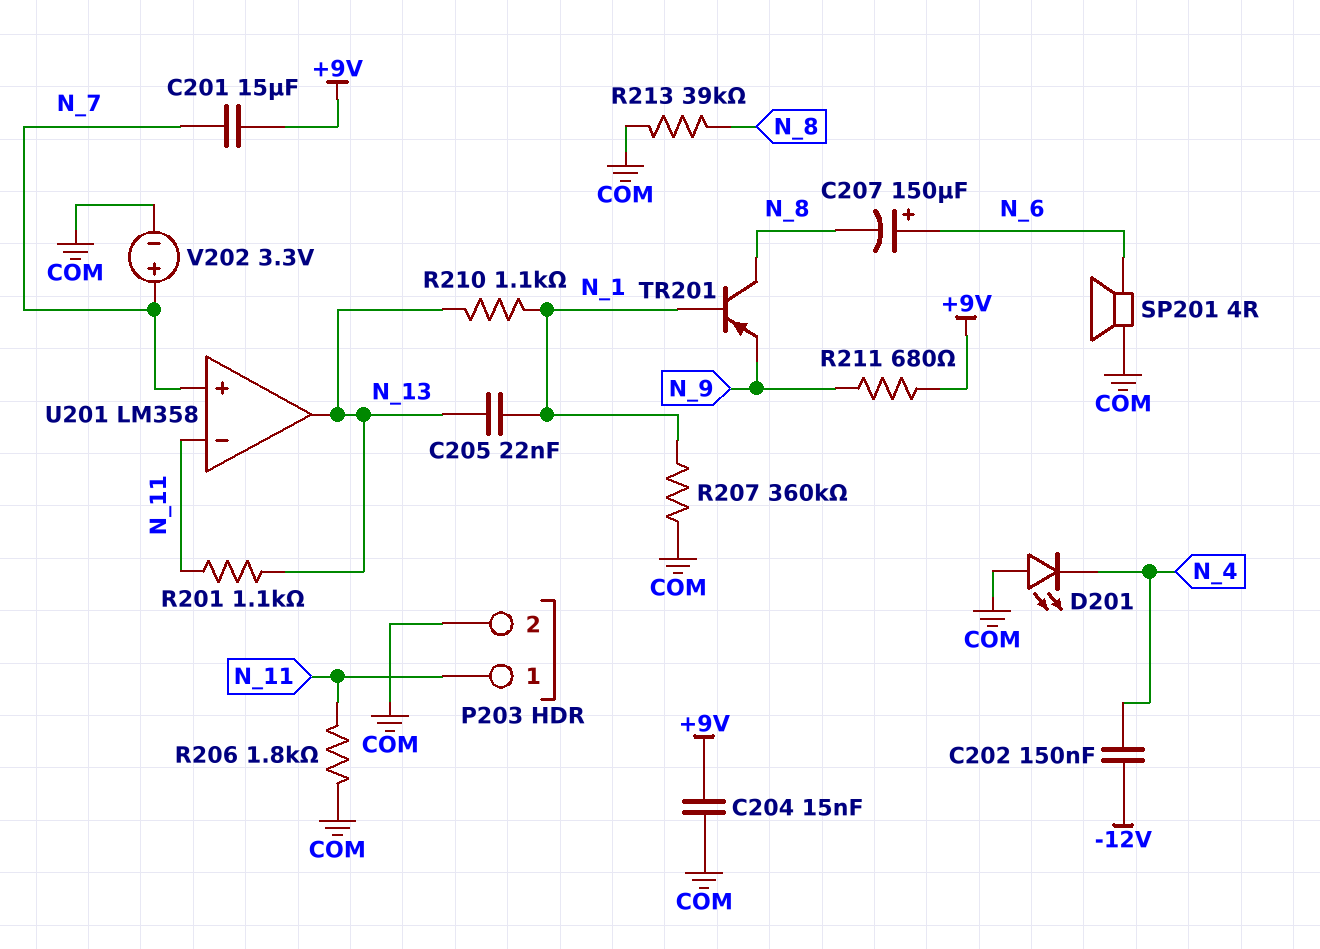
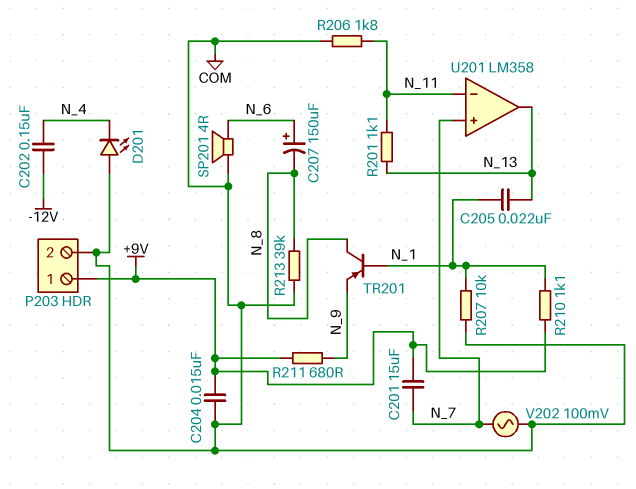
P203 pin 1: N_11 -> +9V
R207: 360k (COM, N_1) -> 10k (COM, N_1)
R210: 1.1k (N_1, N_13) -> 1.1k (+9V, N_1)
V202: 3.3V (plus N_7, minus COM) -> AC 100mV (COM, N_7)

